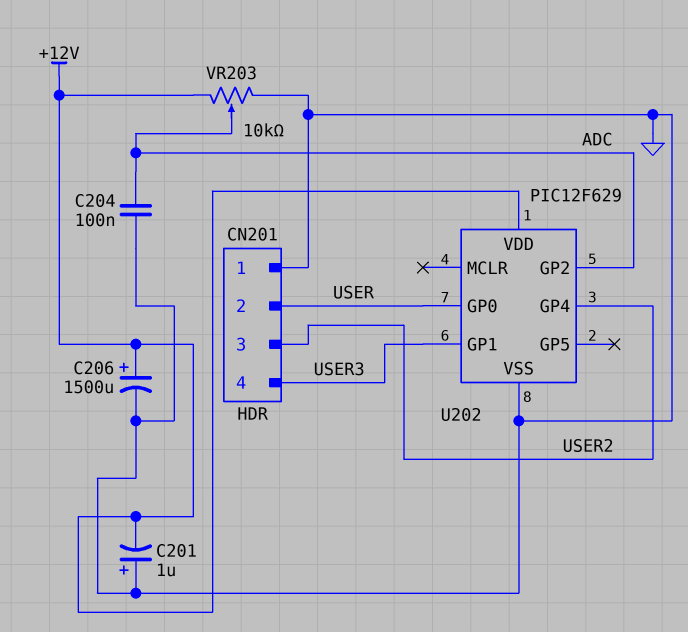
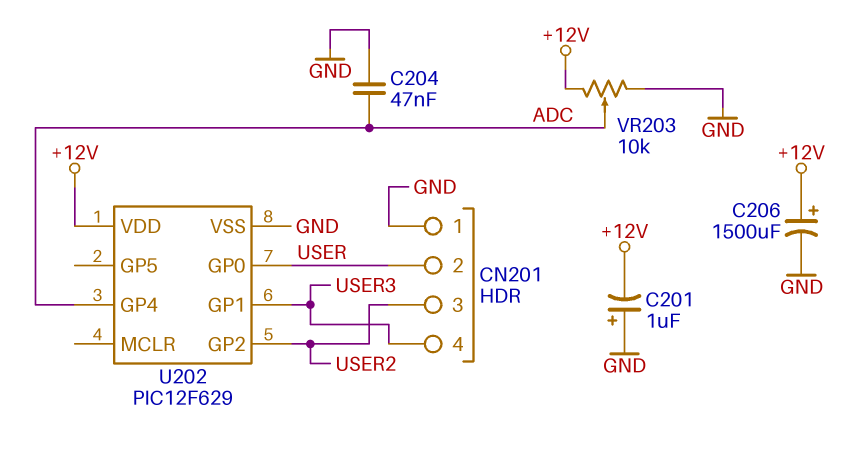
C204: 100nF (ADC, GND) -> 47nF (ADC, GND)
U202 pin GP2: ADC -> USER2
U202 pin GP4: USER2 -> ADC

